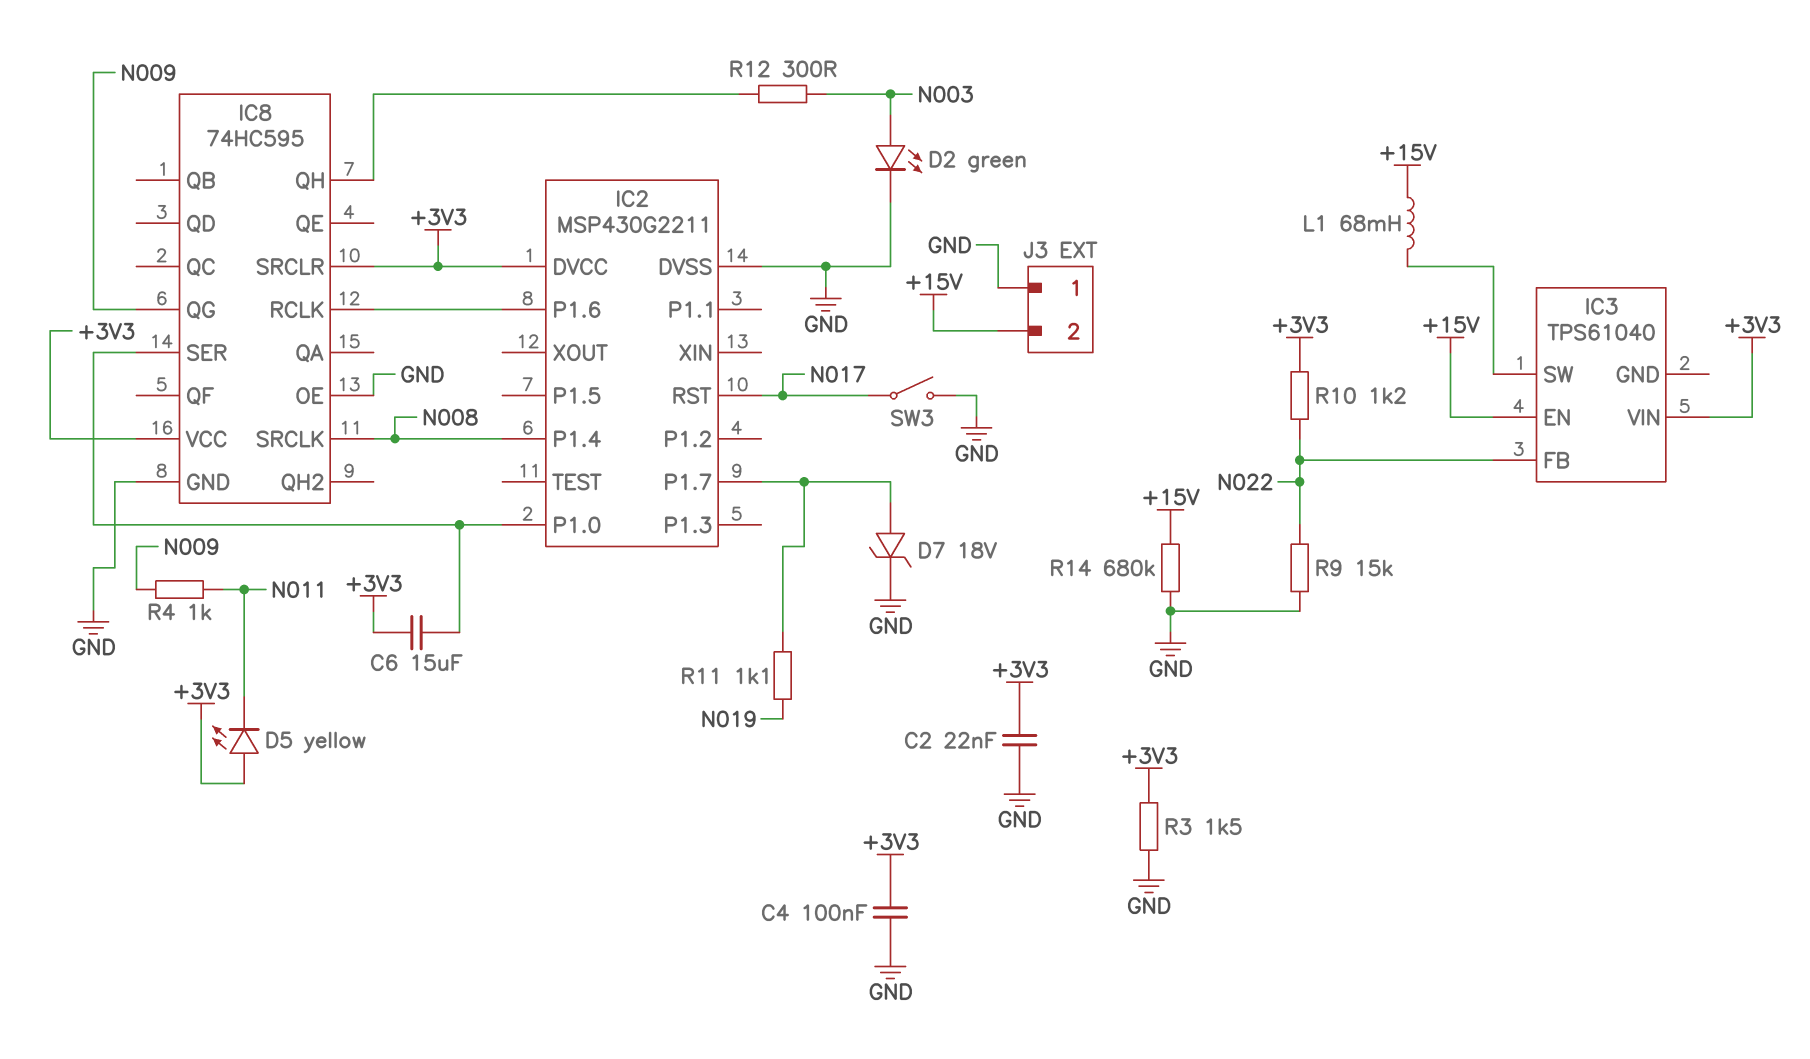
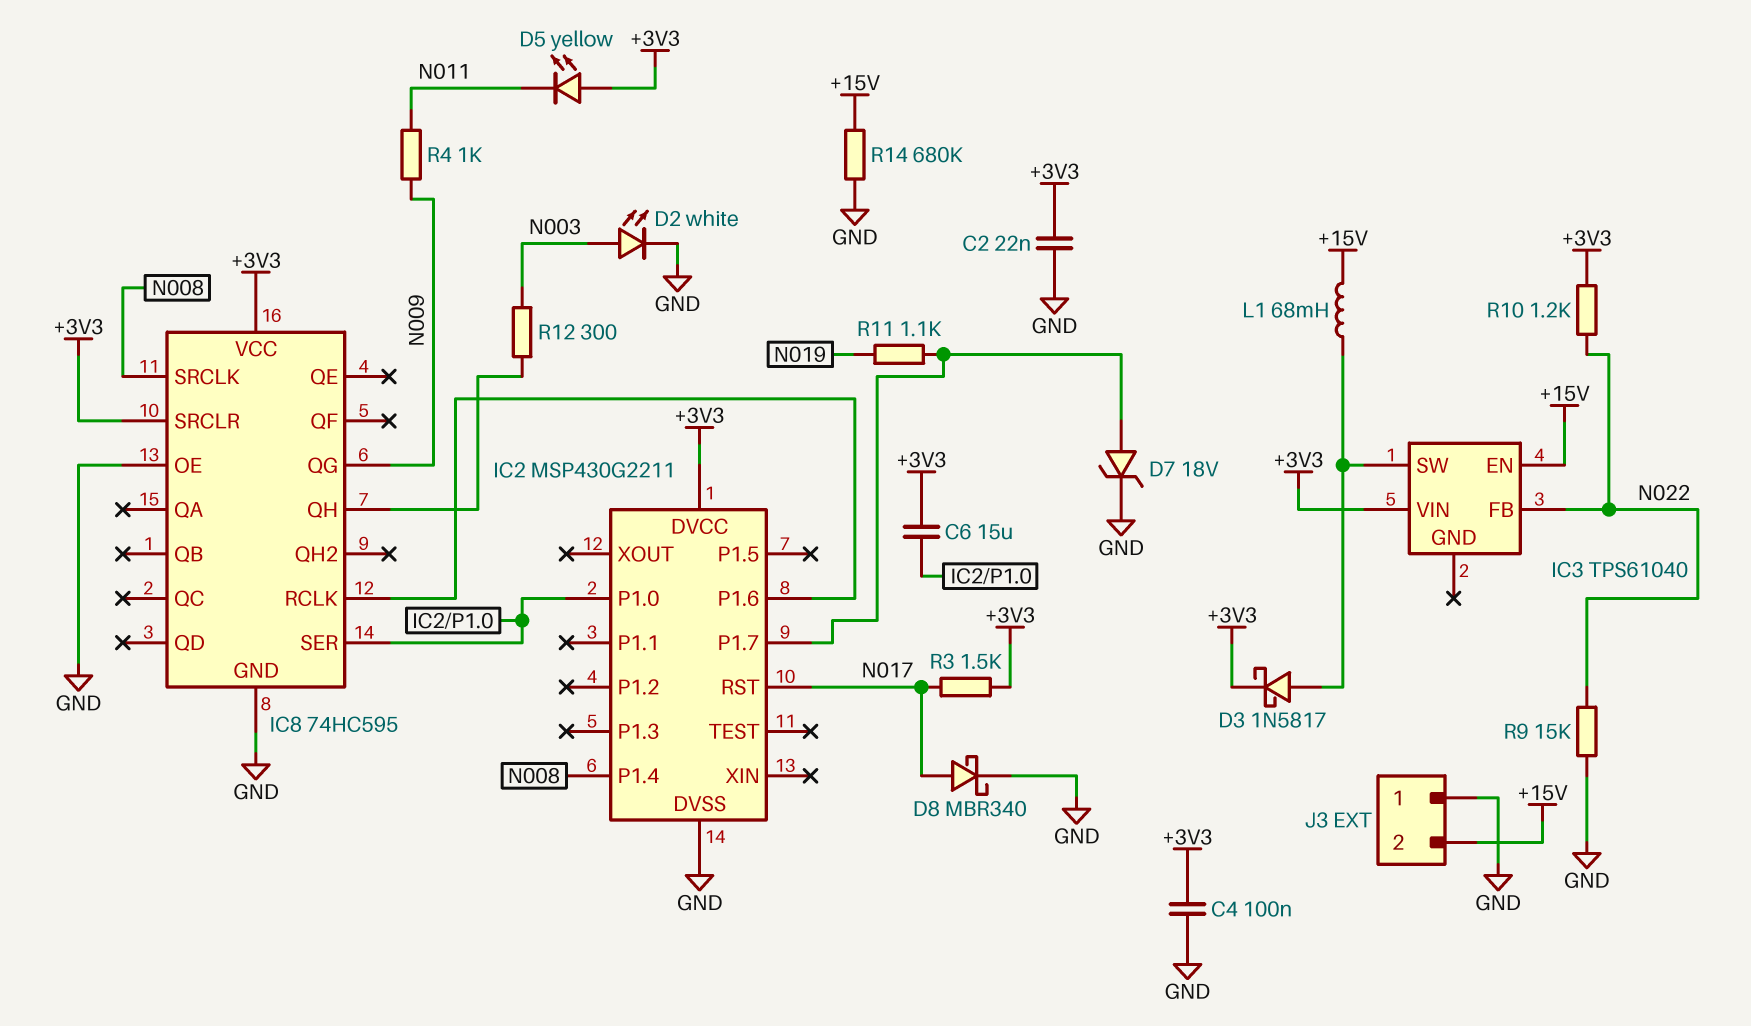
D2: LED green (A N003, K GND) -> LED white (A N003, K GND)
D3: none -> schottky 1N5817 (A IC3/SW, K +3V3)
D8: none -> schottky MBR340 (A N017, K GND)
R3: 1.5k (+3V3, GND) -> 1.5k (+3V3, N017)
SW3: switch (GND, N017) -> none

